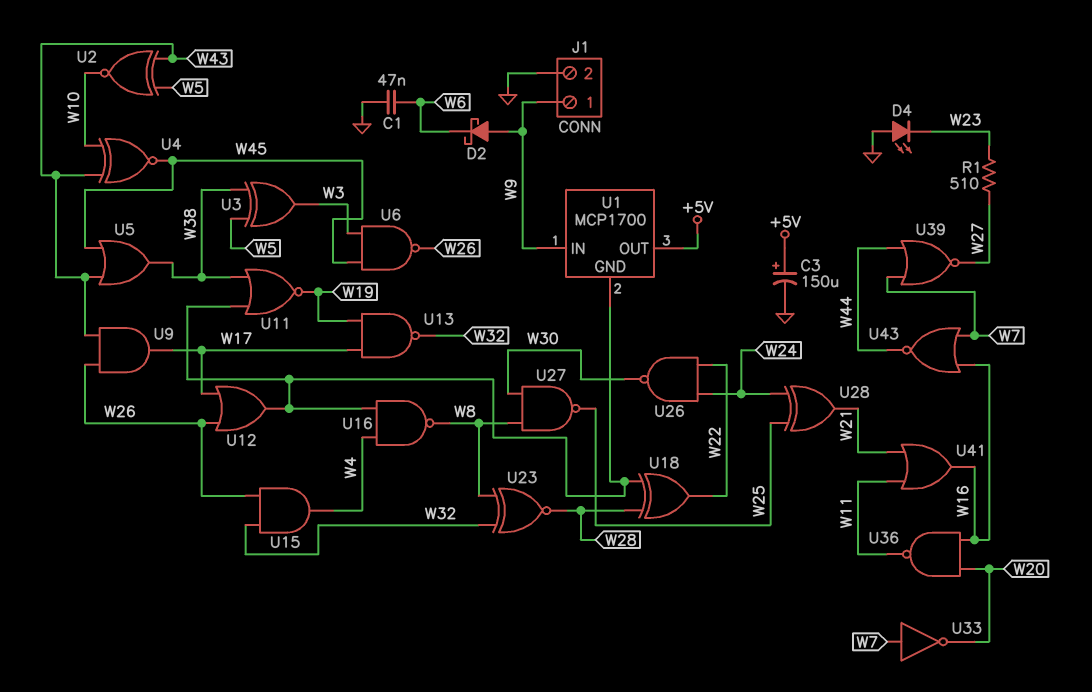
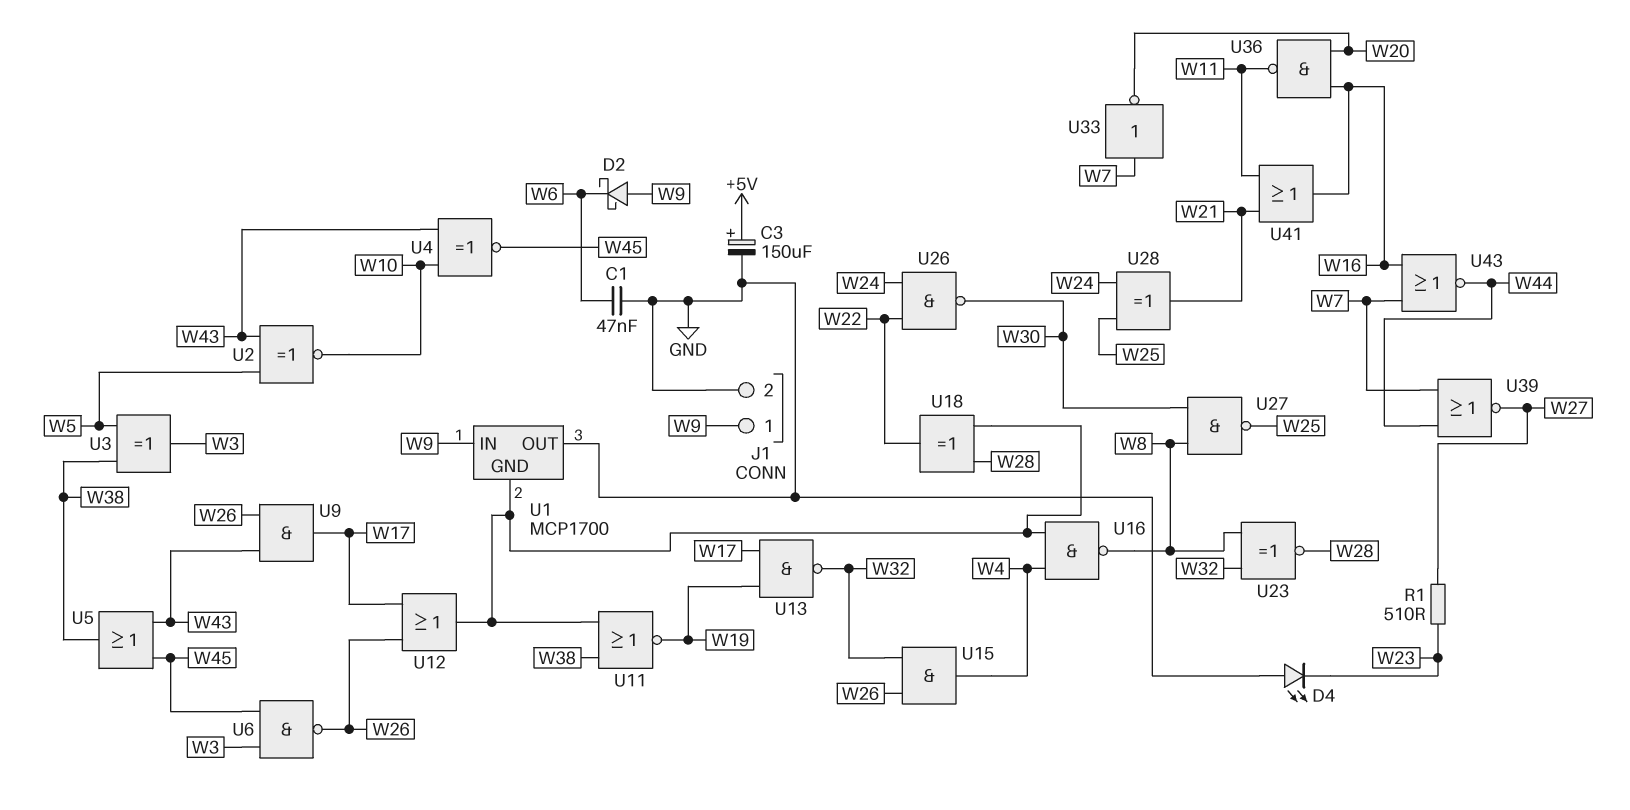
U1 pin OUT: +5V -> GND

